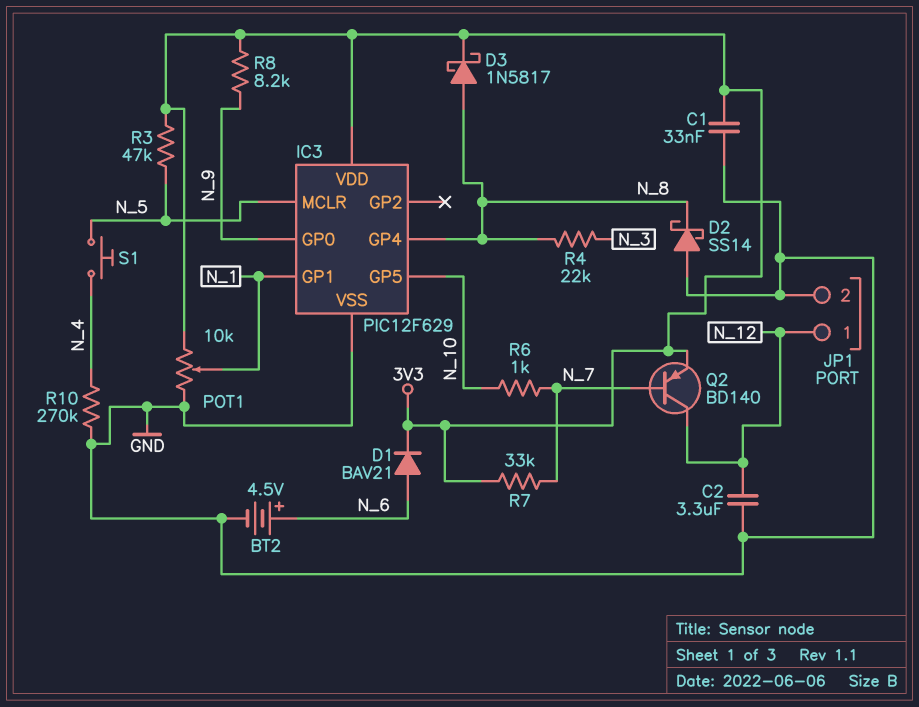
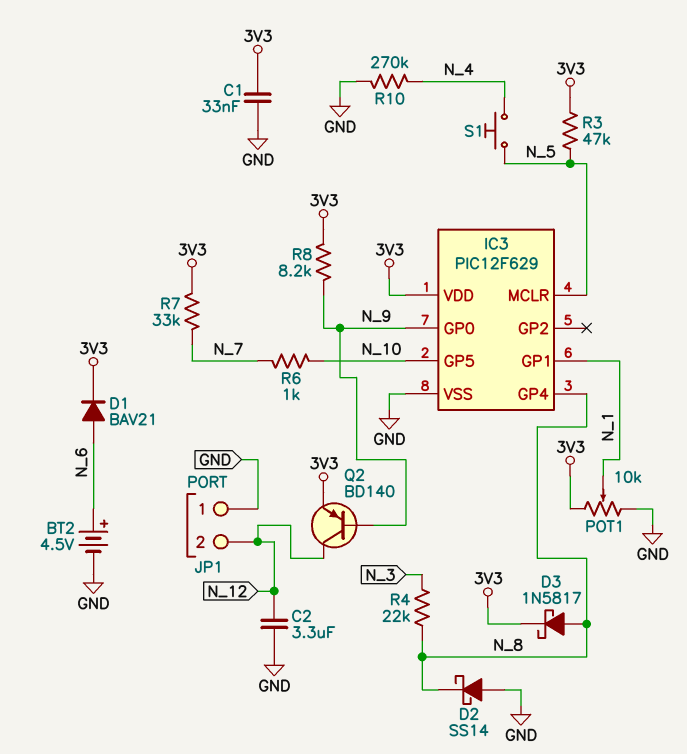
JP1 pin 1: N_12 -> GND
JP1 pin 2: GND -> N_12
Q2: PNP BD140 (B N_7, C N_12, E 3V3) -> PNP BD140 (B N_9, C N_12, E 3V3)

